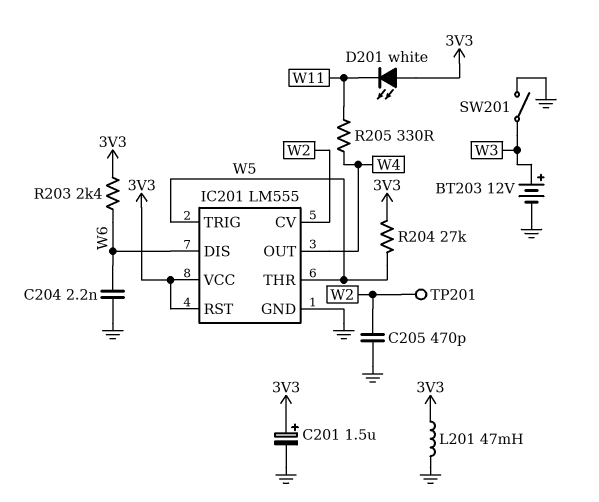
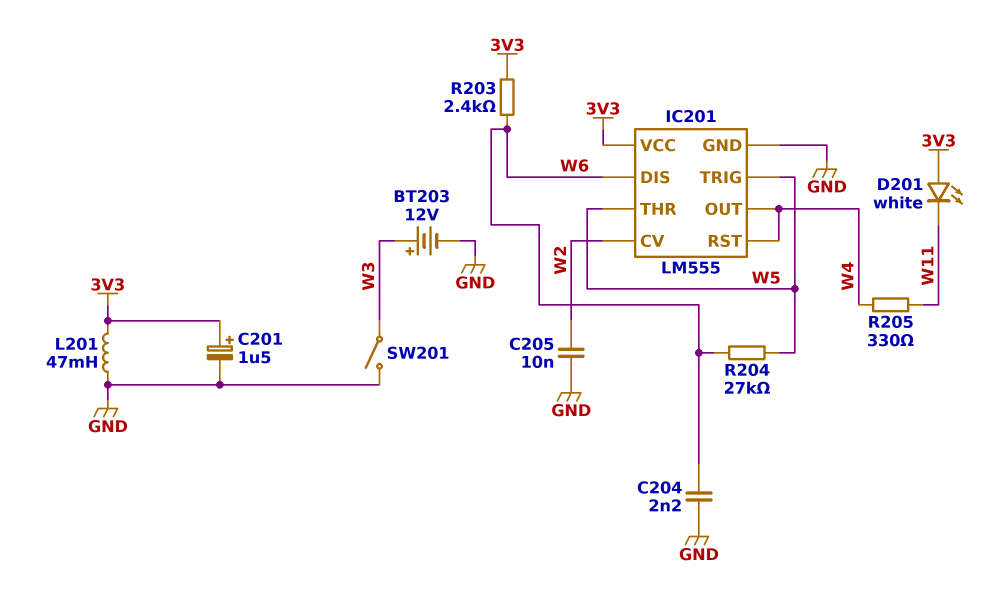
C205: 470pF (GND, W2) -> 10nF (GND, W2)
IC201 pin RST: 3V3 -> W4
R204: 27k (3V3, W5) -> 27k (W5, W6)
TP201: test point (W2) -> none

